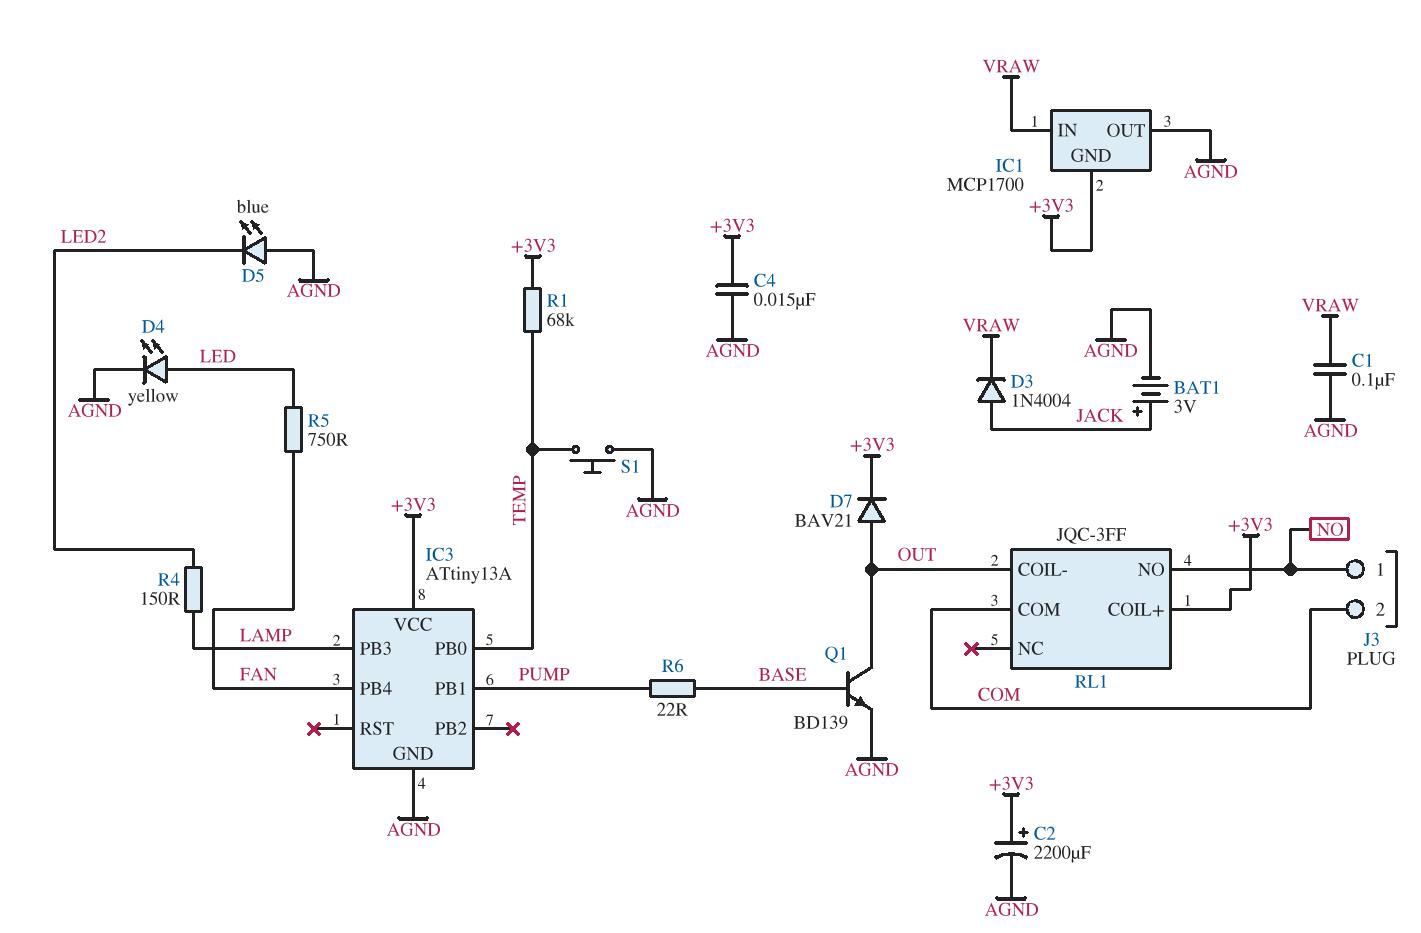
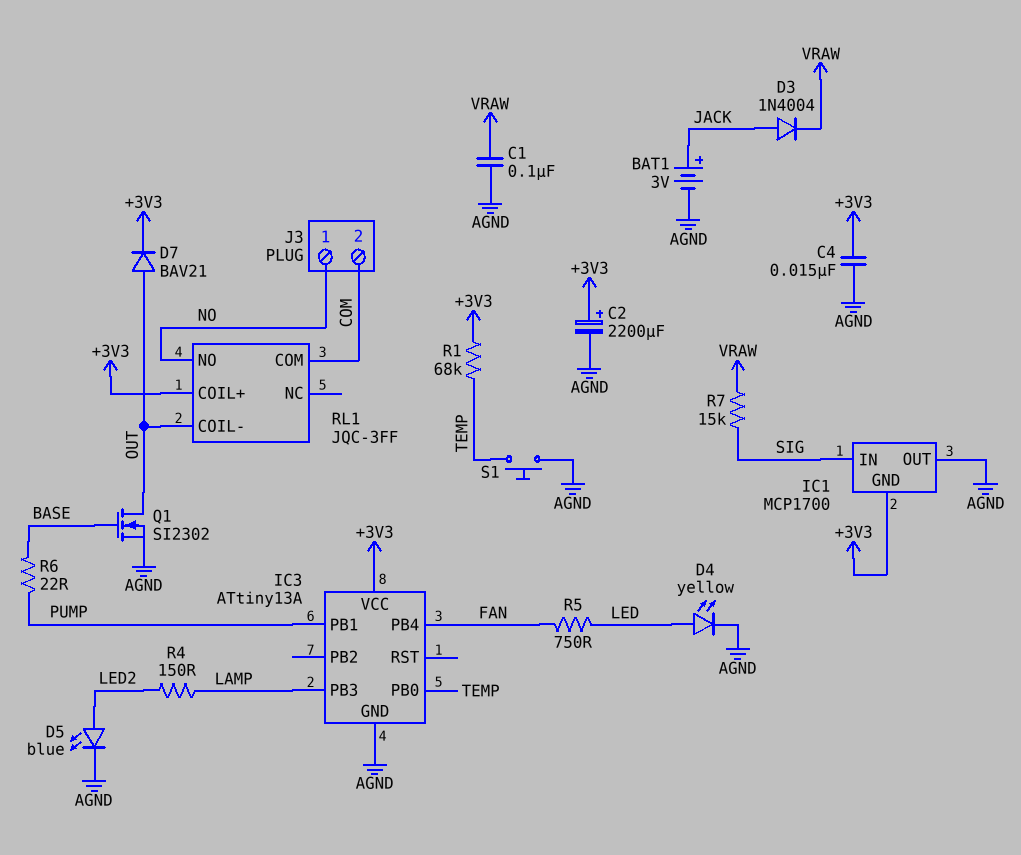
D5: LED blue (A AGND, K LED2) -> LED blue (A LED2, K AGND)
IC1 pin IN: VRAW -> SIG
Q1: NPN BD139 (B BASE, C OUT, E AGND) -> NMOS SI2302 (G BASE, D OUT, S AGND)
R7: none -> 15k (SIG, VRAW)

